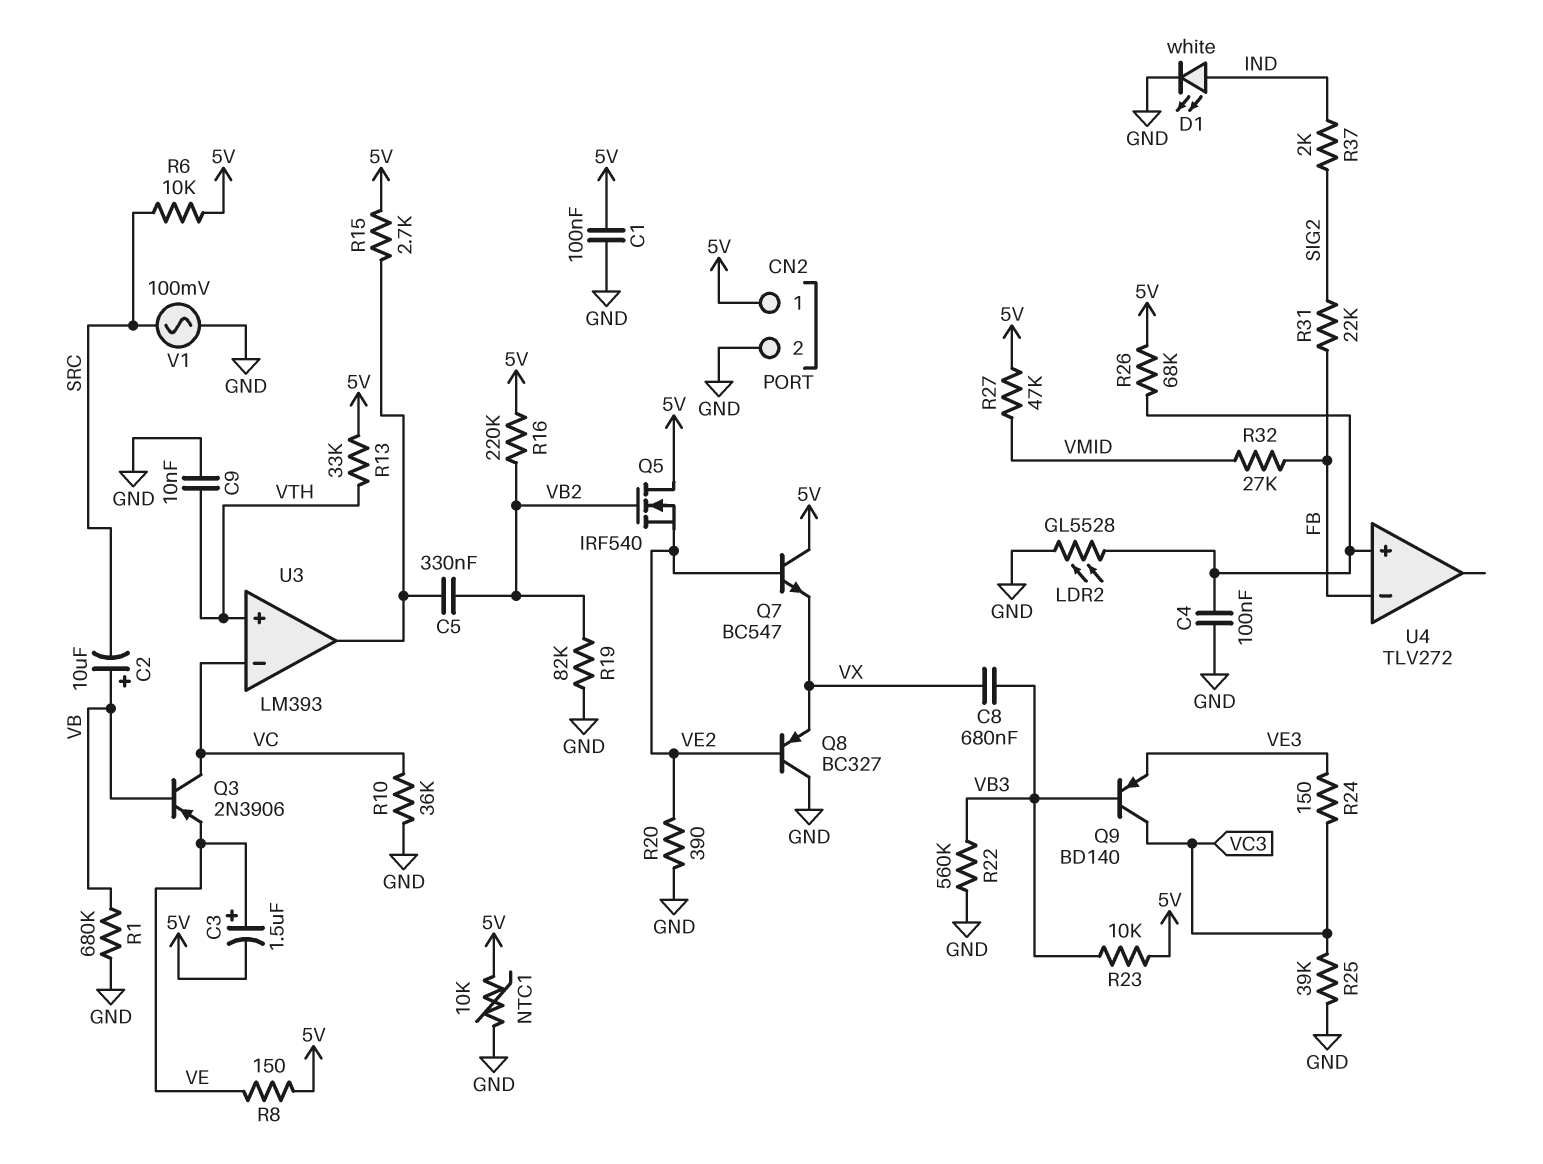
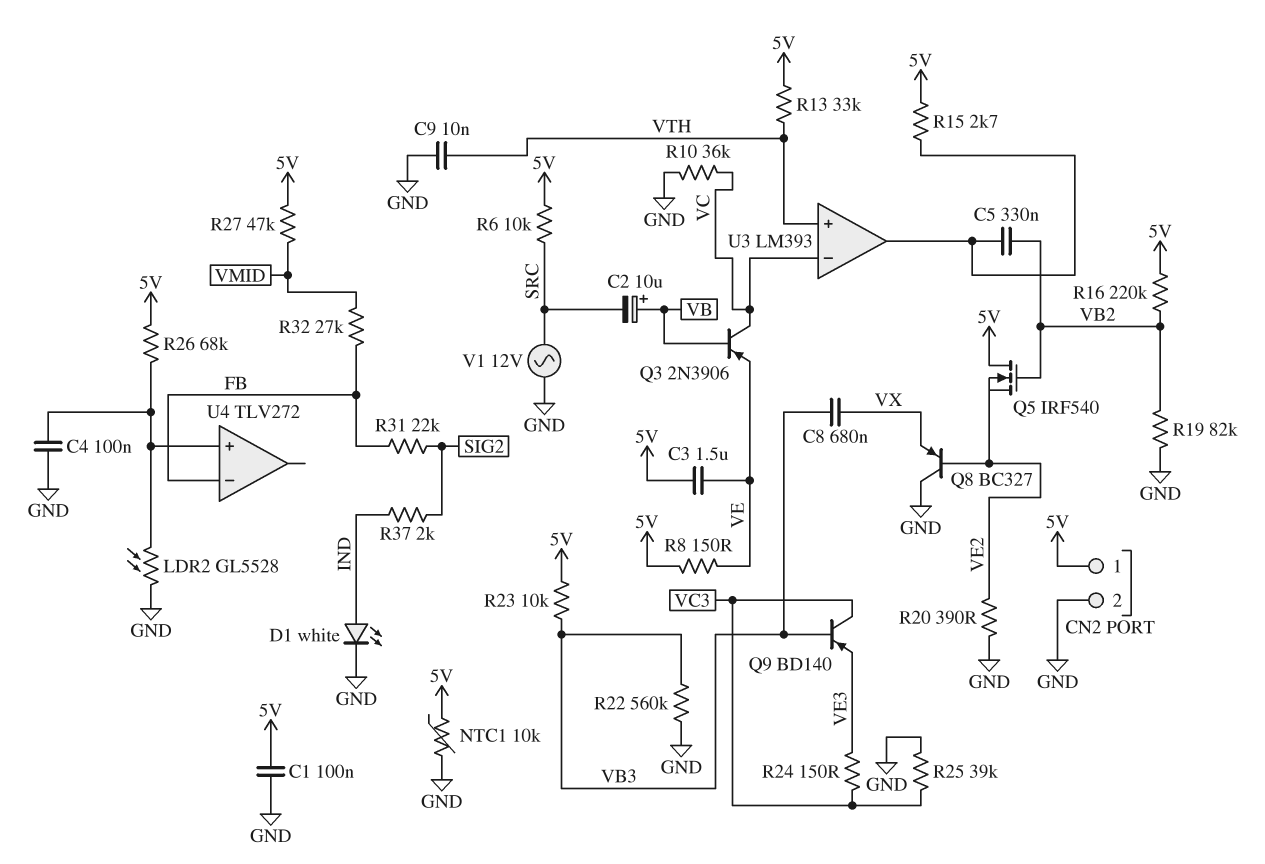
C3: 1.5uF (plus VE, minus 5V) -> 1.5uF (5V, VE)
Q7: NPN BC547 (B VE2, C 5V, E VX) -> none
R1: 680k (GND, VB) -> none
V1: AC 100mV (GND, SRC) -> AC 12V (GND, SRC)

